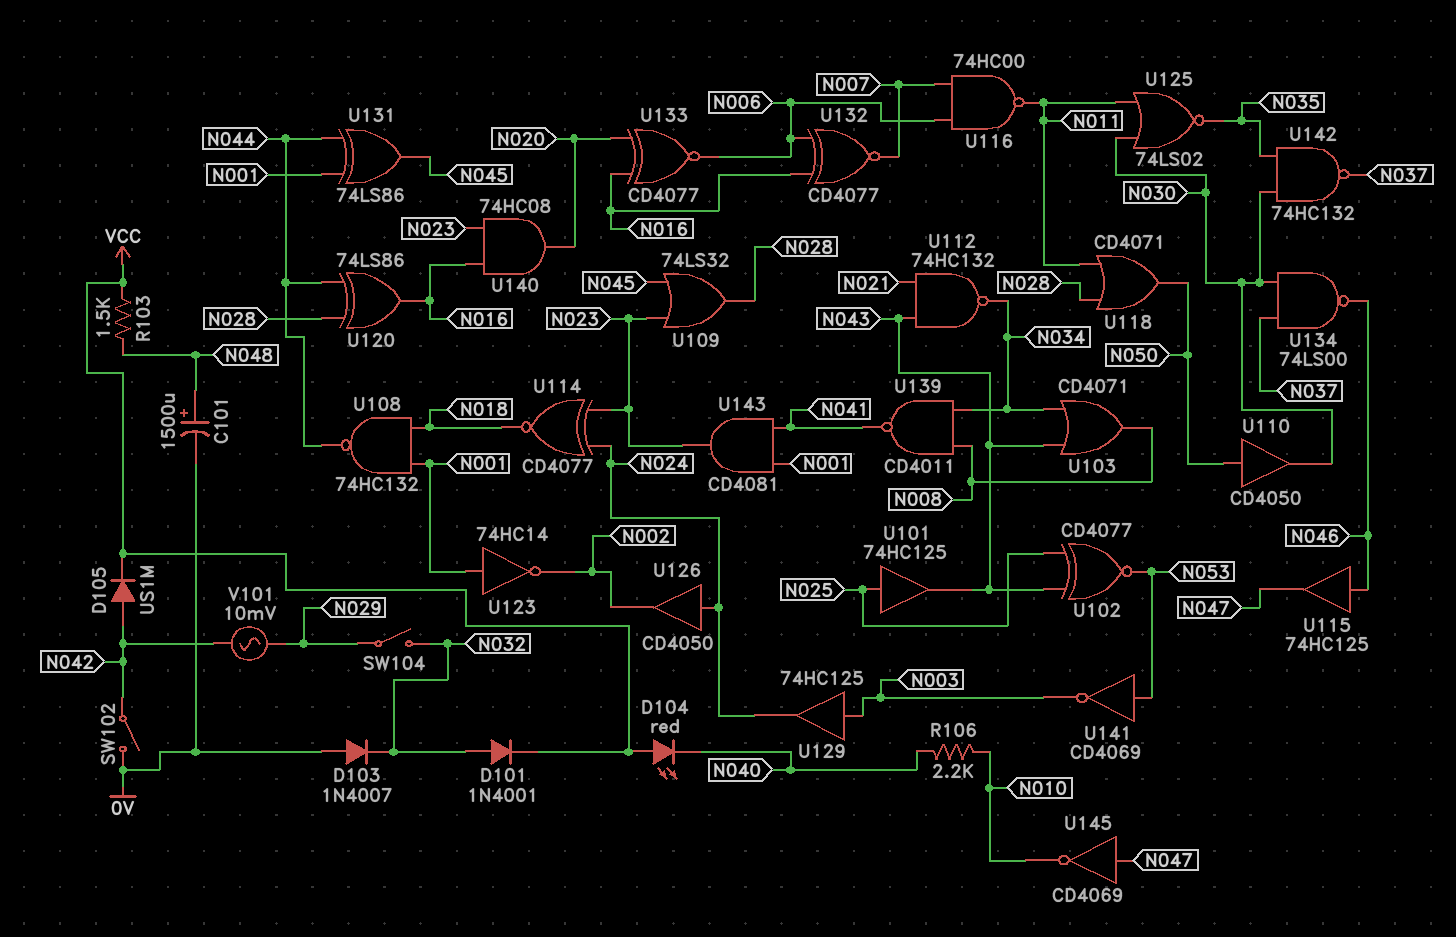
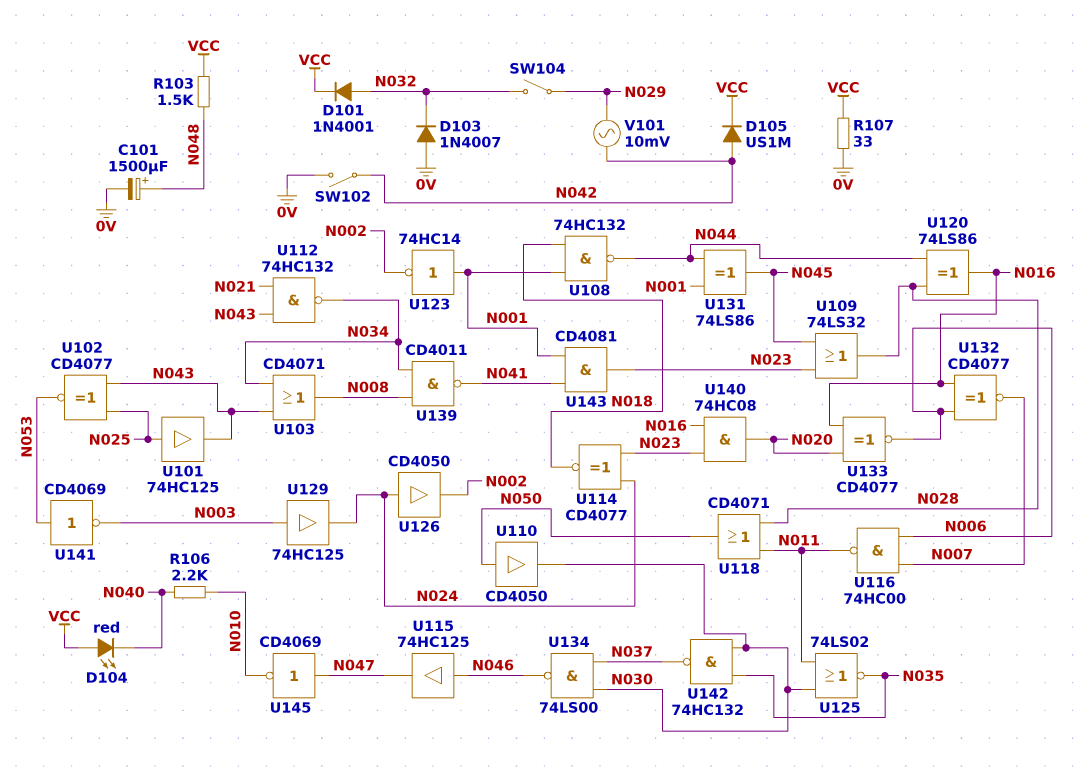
R107: none -> 33 (0V, VCC)

